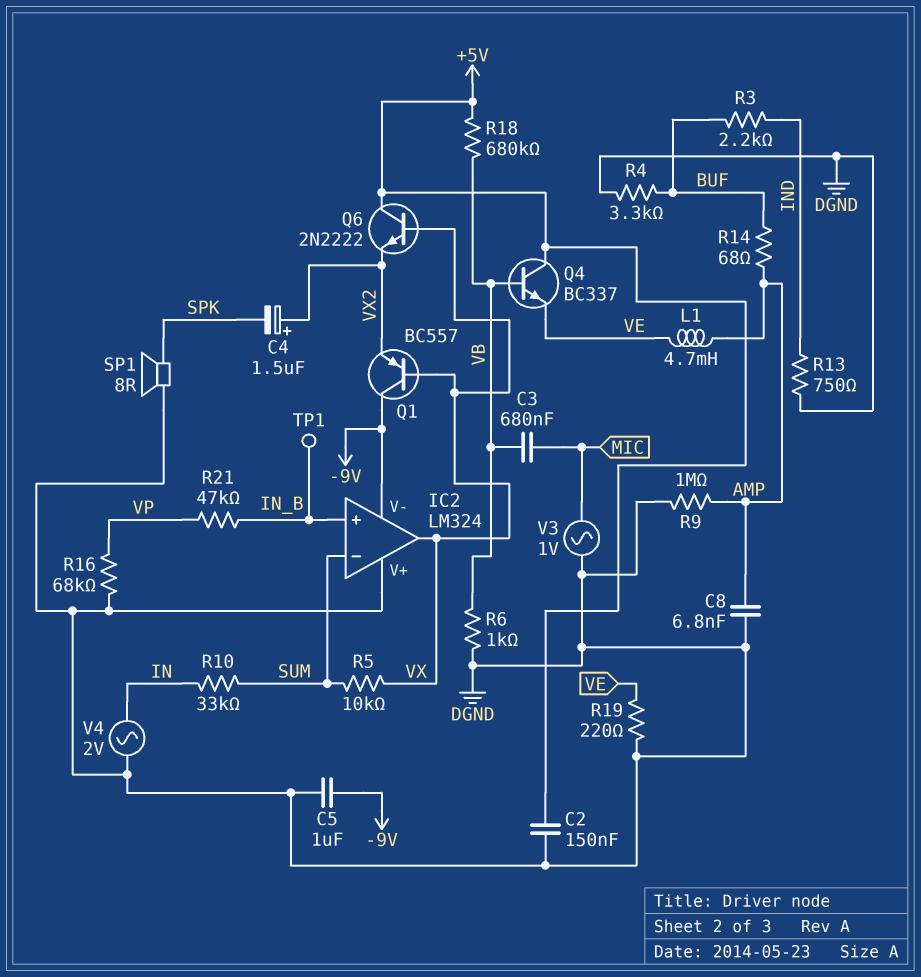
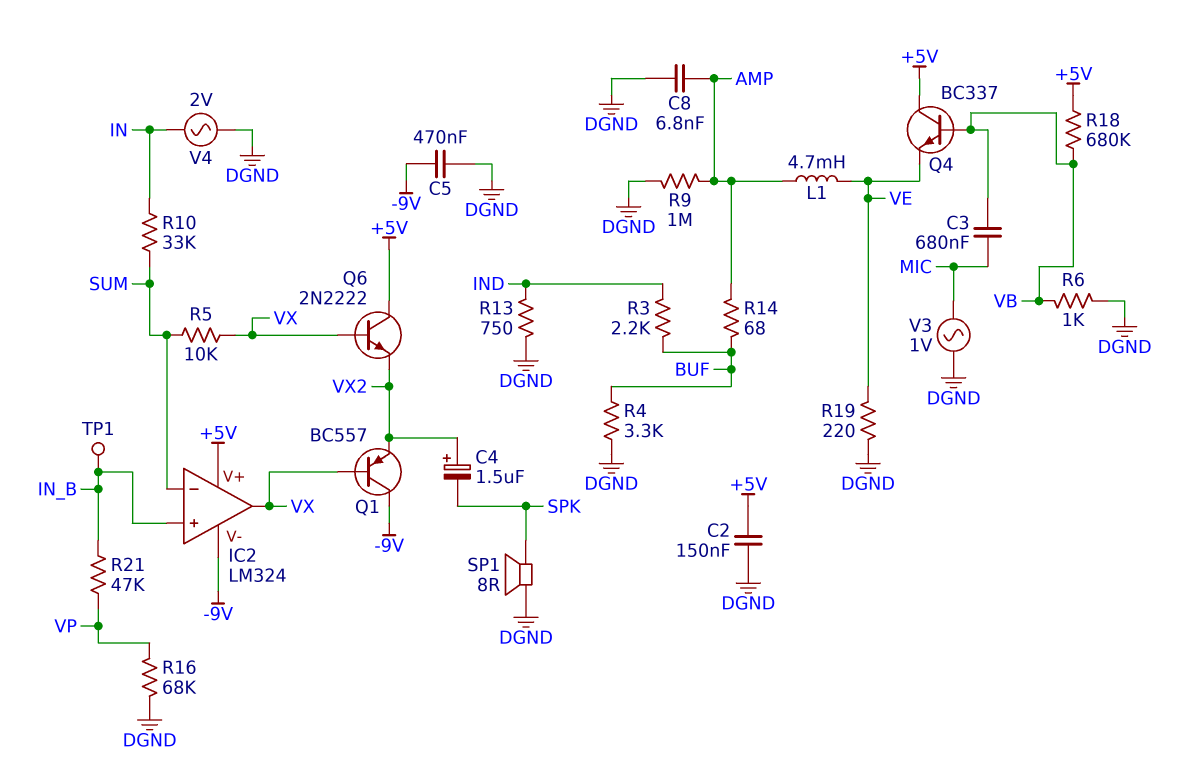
C5: 1uF (-9V, DGND) -> 470nF (-9V, DGND)
IC2 pin V+: DGND -> +5V

